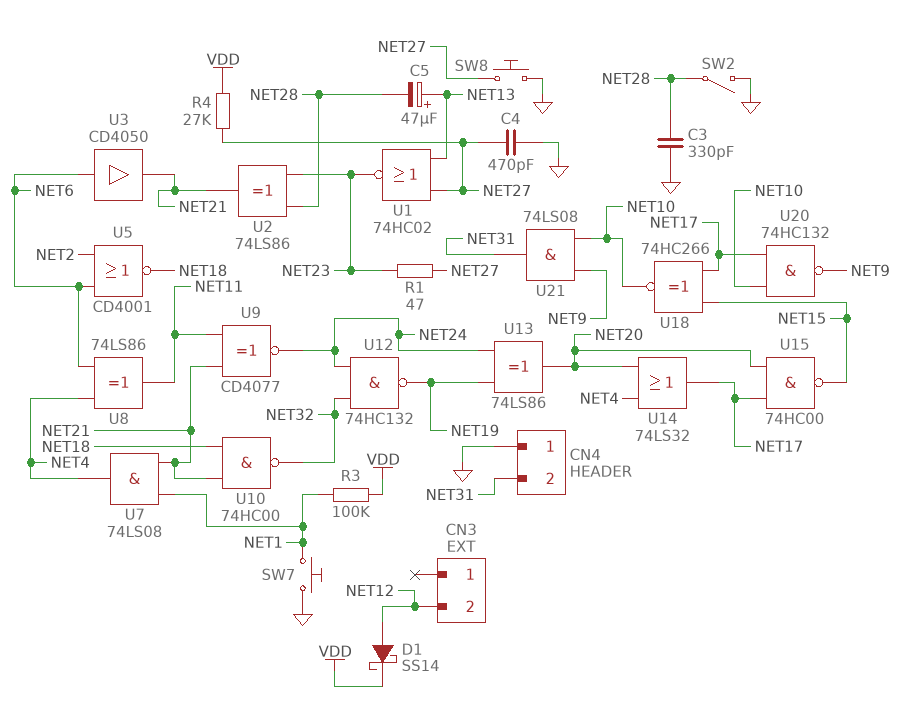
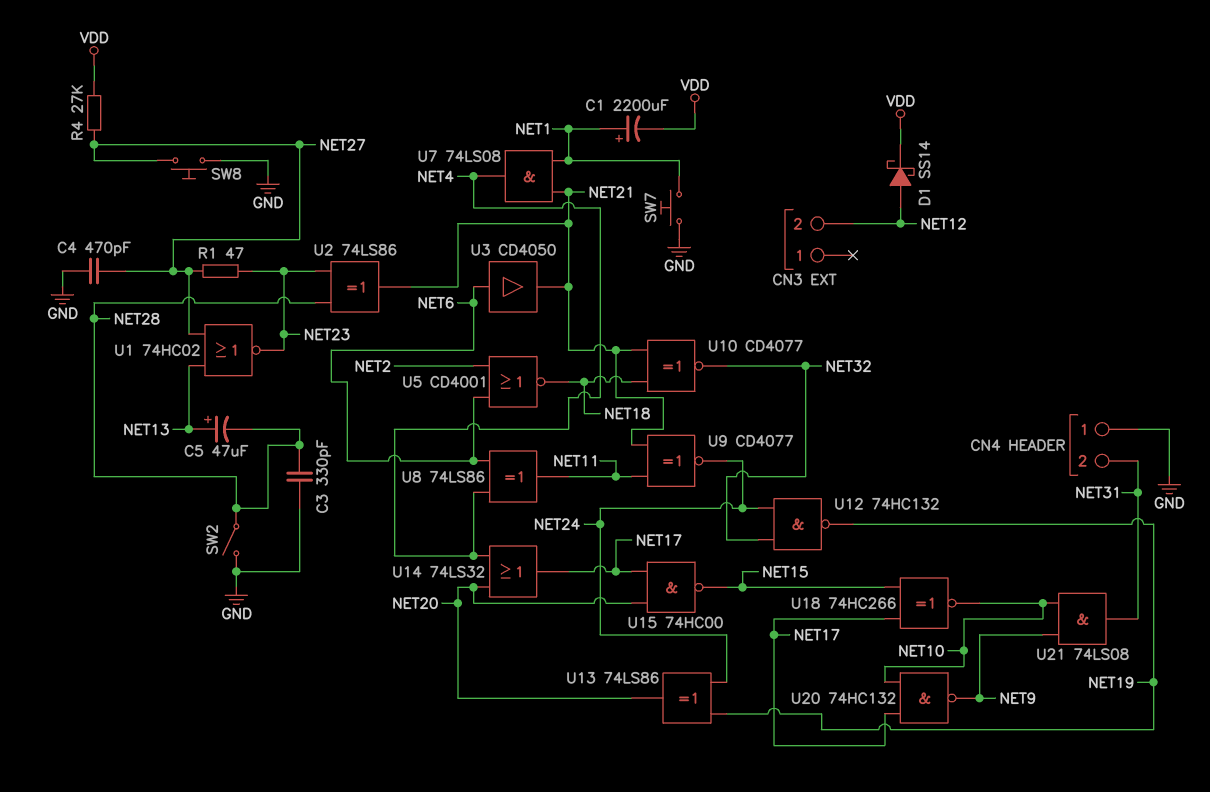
C1: none -> 2200uF (plus NET1, minus VDD)
R3: 100k (NET1, VDD) -> none
U10: NAND 74HC00 (in NET18, in NET21, out NET32) -> XNOR CD4077 (in NET18, in NET21, out NET32)

